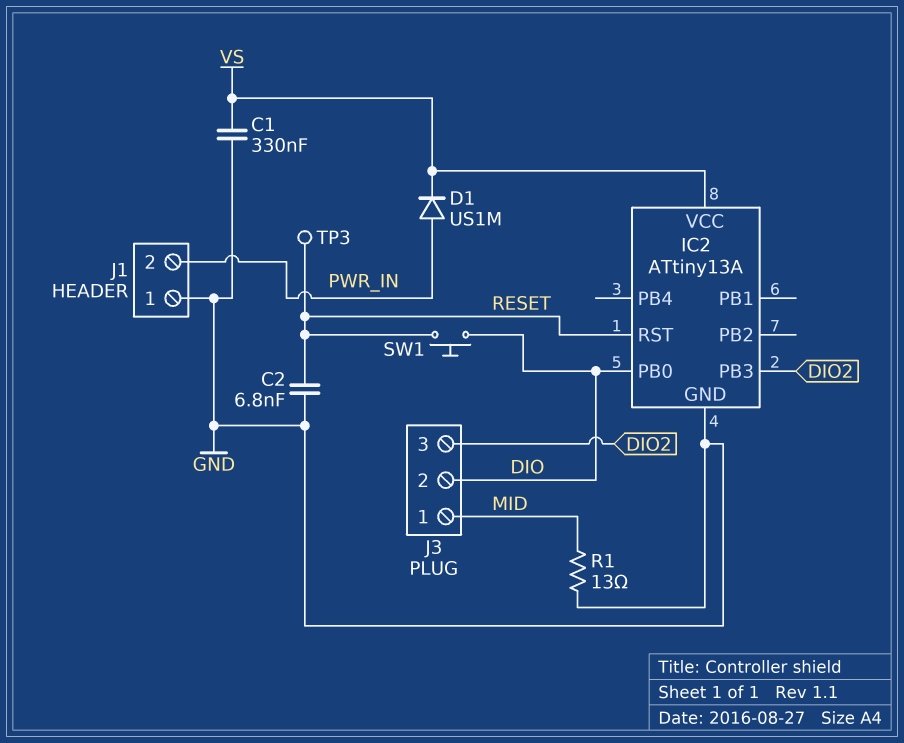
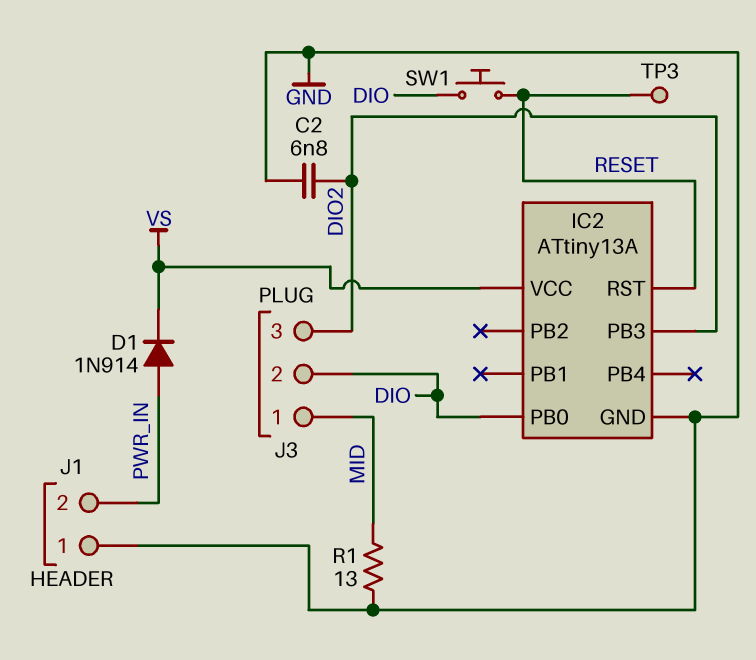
C1: 330nF (GND, VS) -> none
C2: 6.8nF (GND, RESET) -> 6.8nF (DIO2, GND)
D1: diode US1M (A PWR_IN, K VS) -> diode 1N914 (A PWR_IN, K VS)

